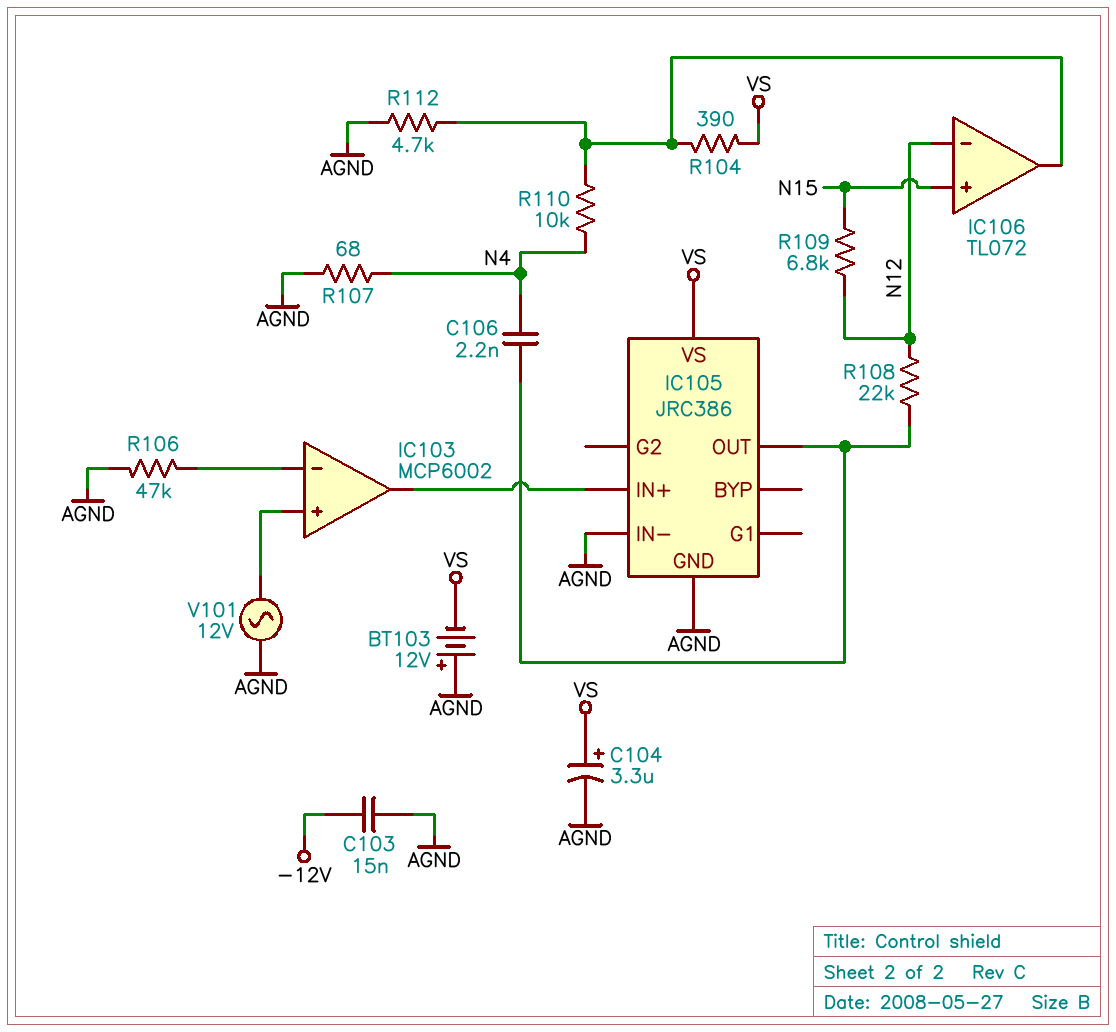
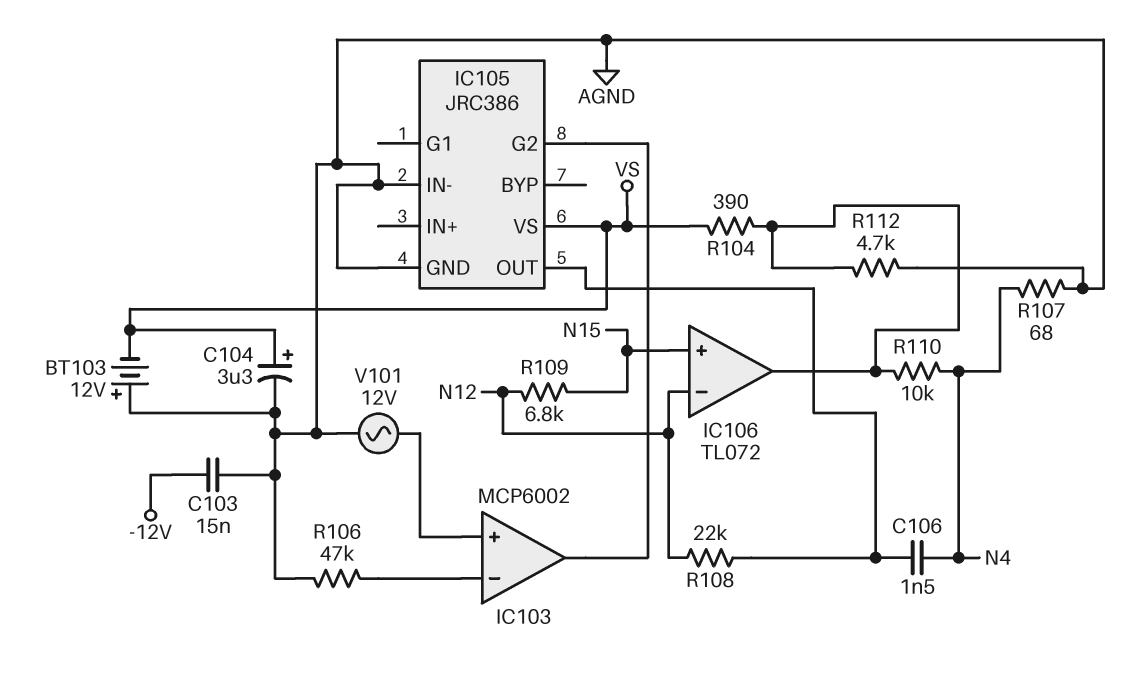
C106: 2.2nF (IC105/OUT, N4) -> 1.5nF (IC105/OUT, N4)
IC105 pin G2: none -> IC103/out
IC105 pin IN+: IC103/out -> none

